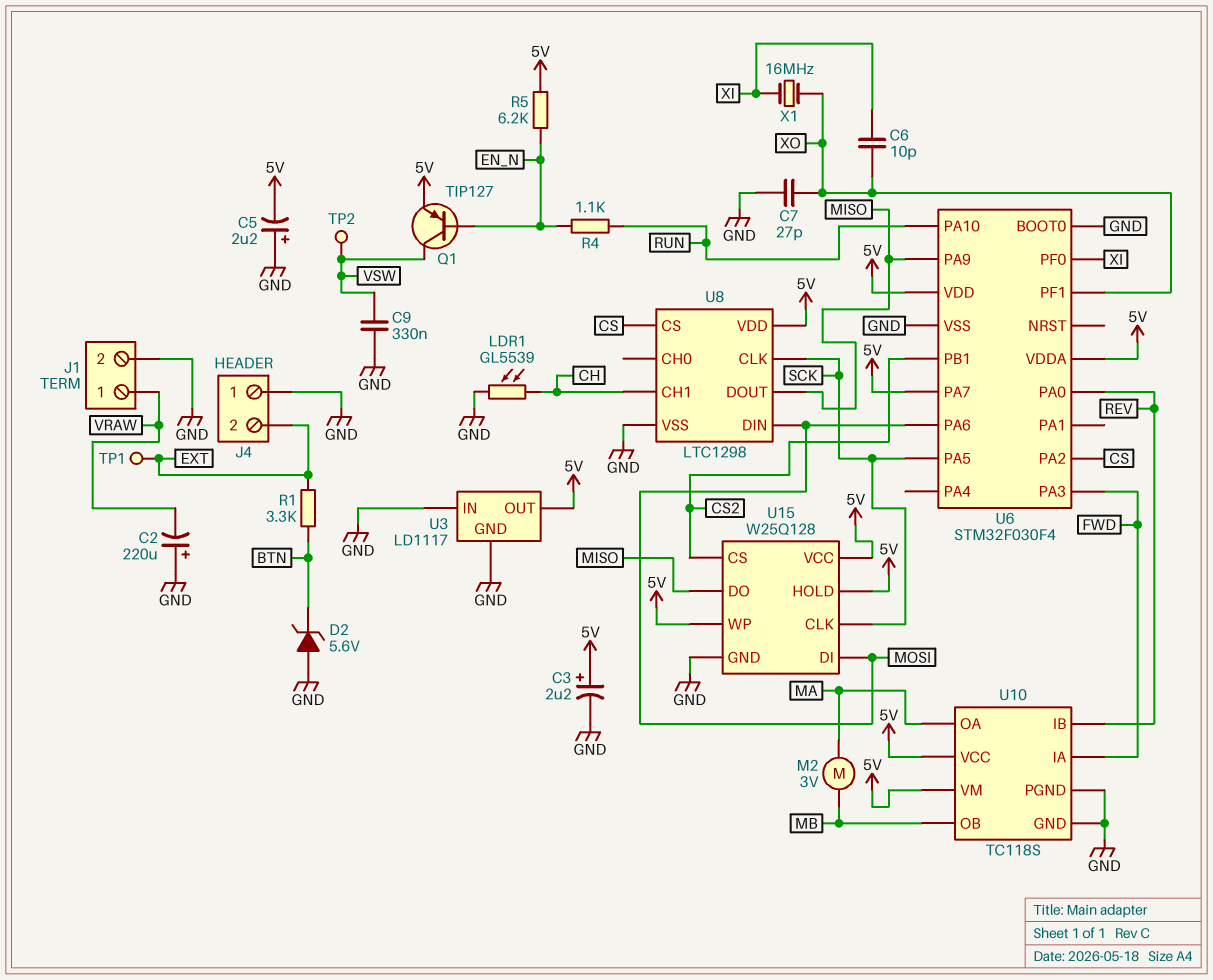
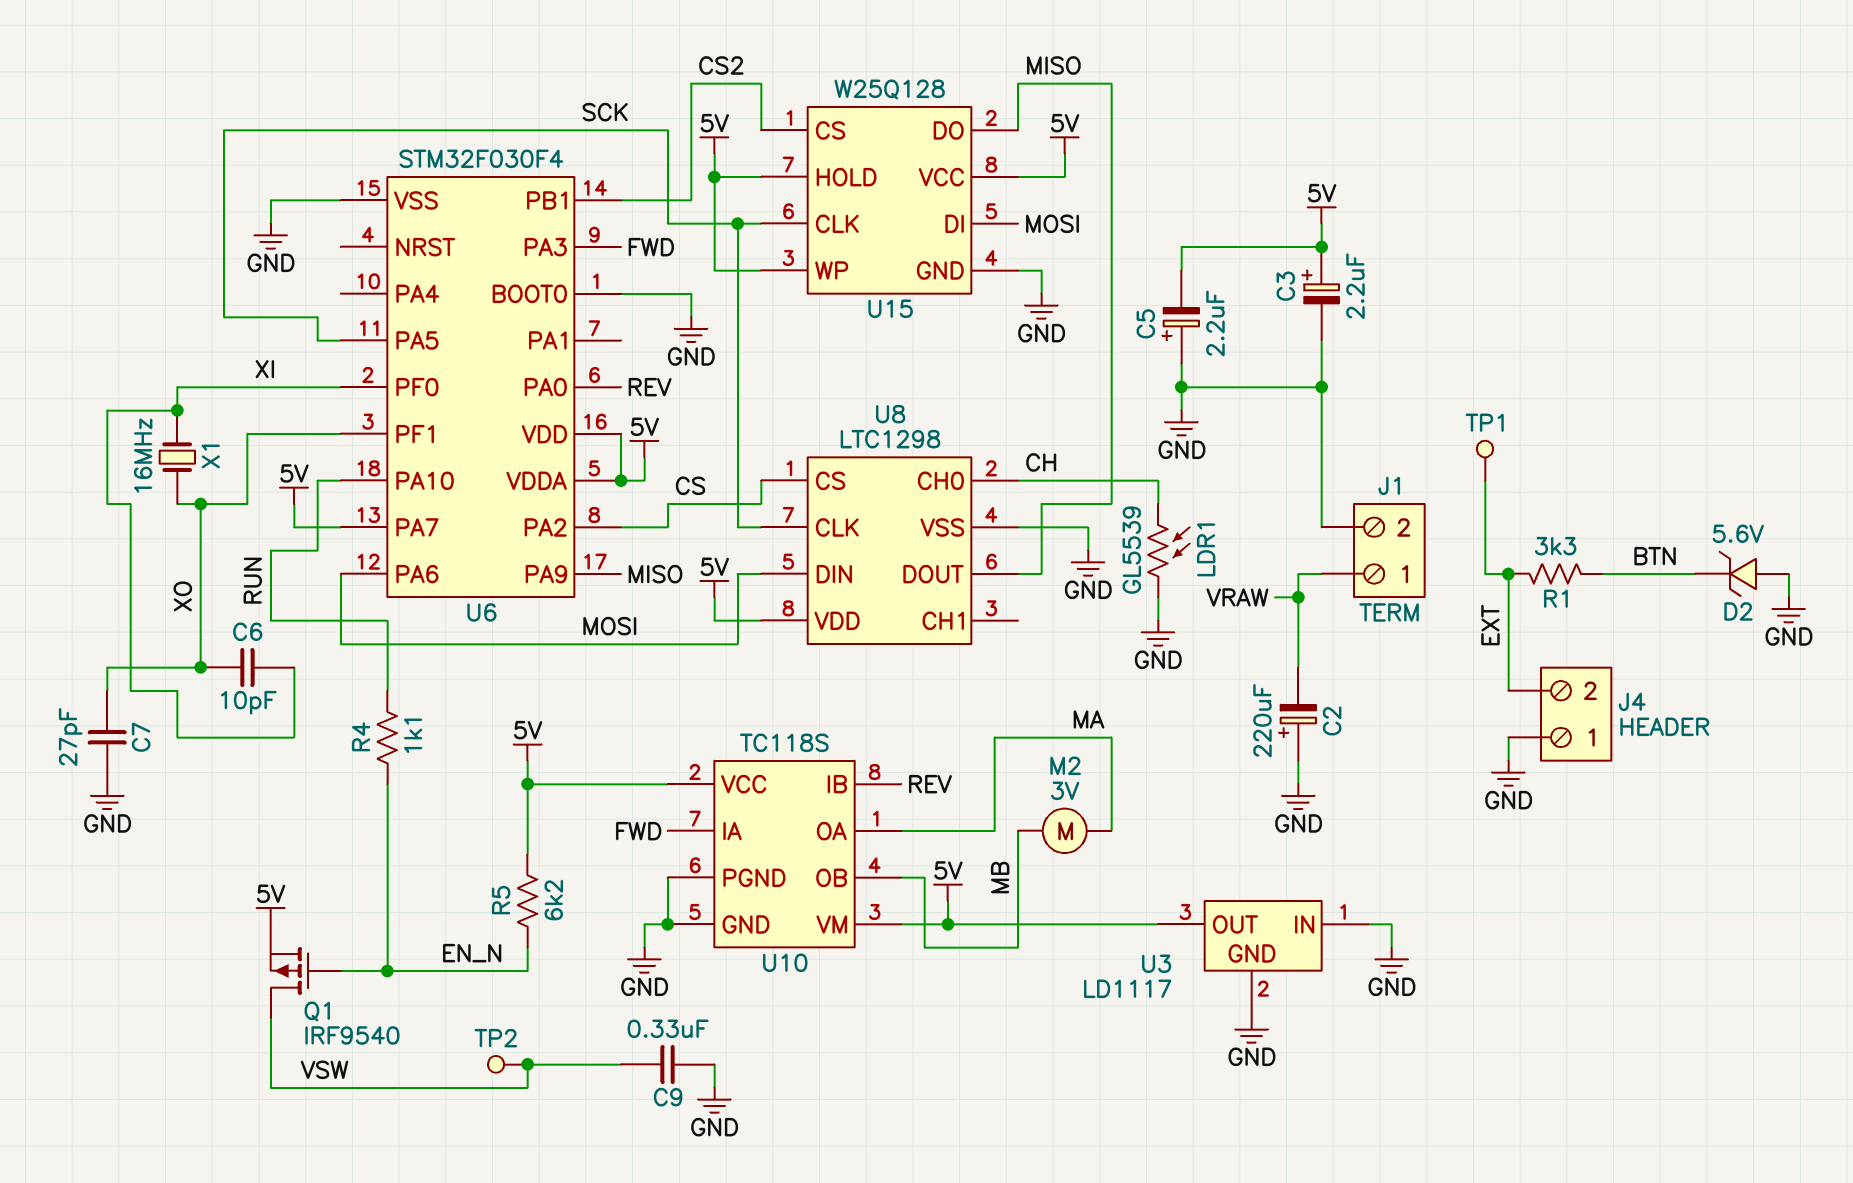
Q1: PNP TIP127 (B EN_N, C VSW, E 5V) -> PMOS IRF9540 (G EN_N, D VSW, S 5V)
U8 pin CH0: none -> CH
U8 pin CH1: CH -> none

